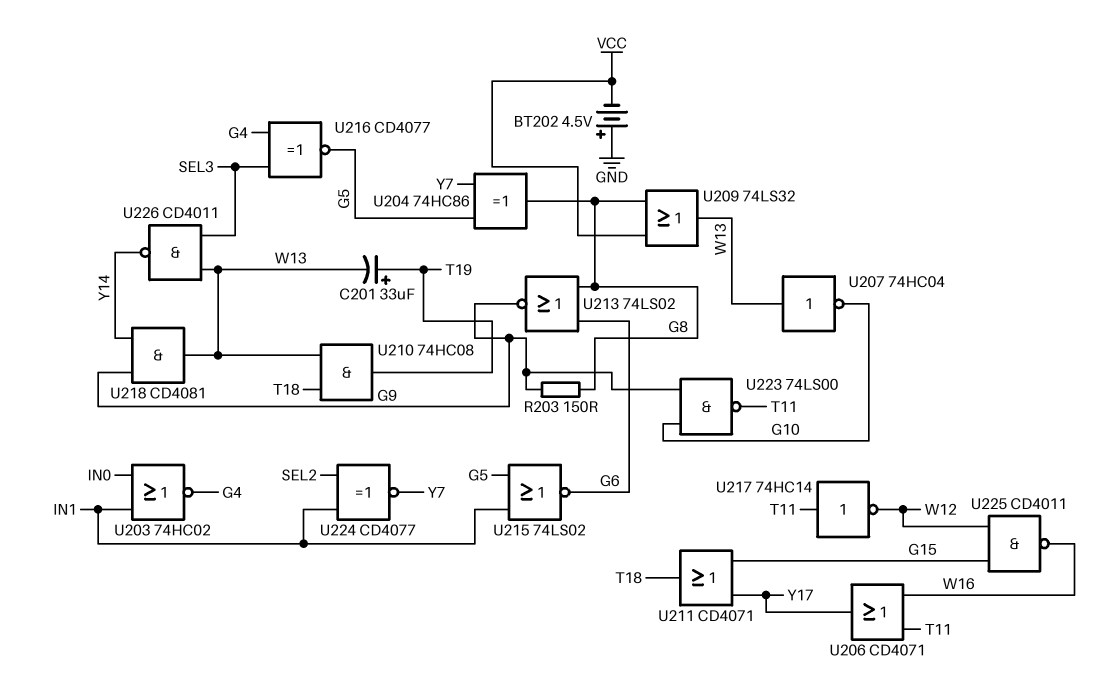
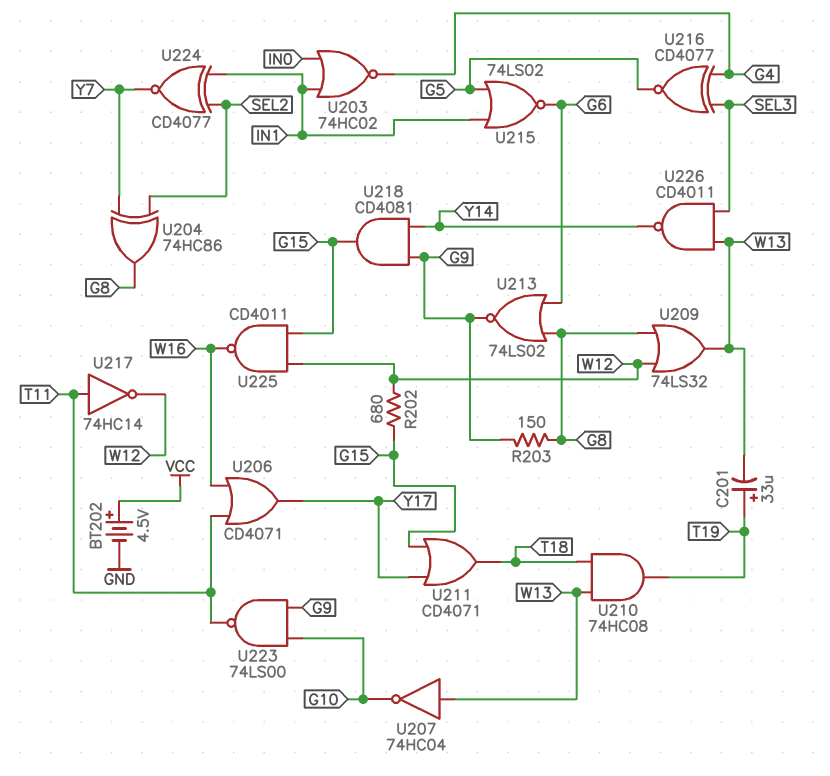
BT202: 4.5V (plus GND, minus VCC) -> 4.5V (plus VCC, minus GND)
R202: none -> 680 (G15, W12)
U204: XOR 74HC86 (in G5, in Y7, out G8) -> XOR 74HC86 (in SEL2, in Y7, out G8)
U209: OR 74LS32 (in G8, in VCC, out W13) -> OR 74LS32 (in G8, in W12, out W13)
U218: AND CD4081 (in G9, in Y14, out W13) -> AND CD4081 (in G9, in Y14, out G15)

